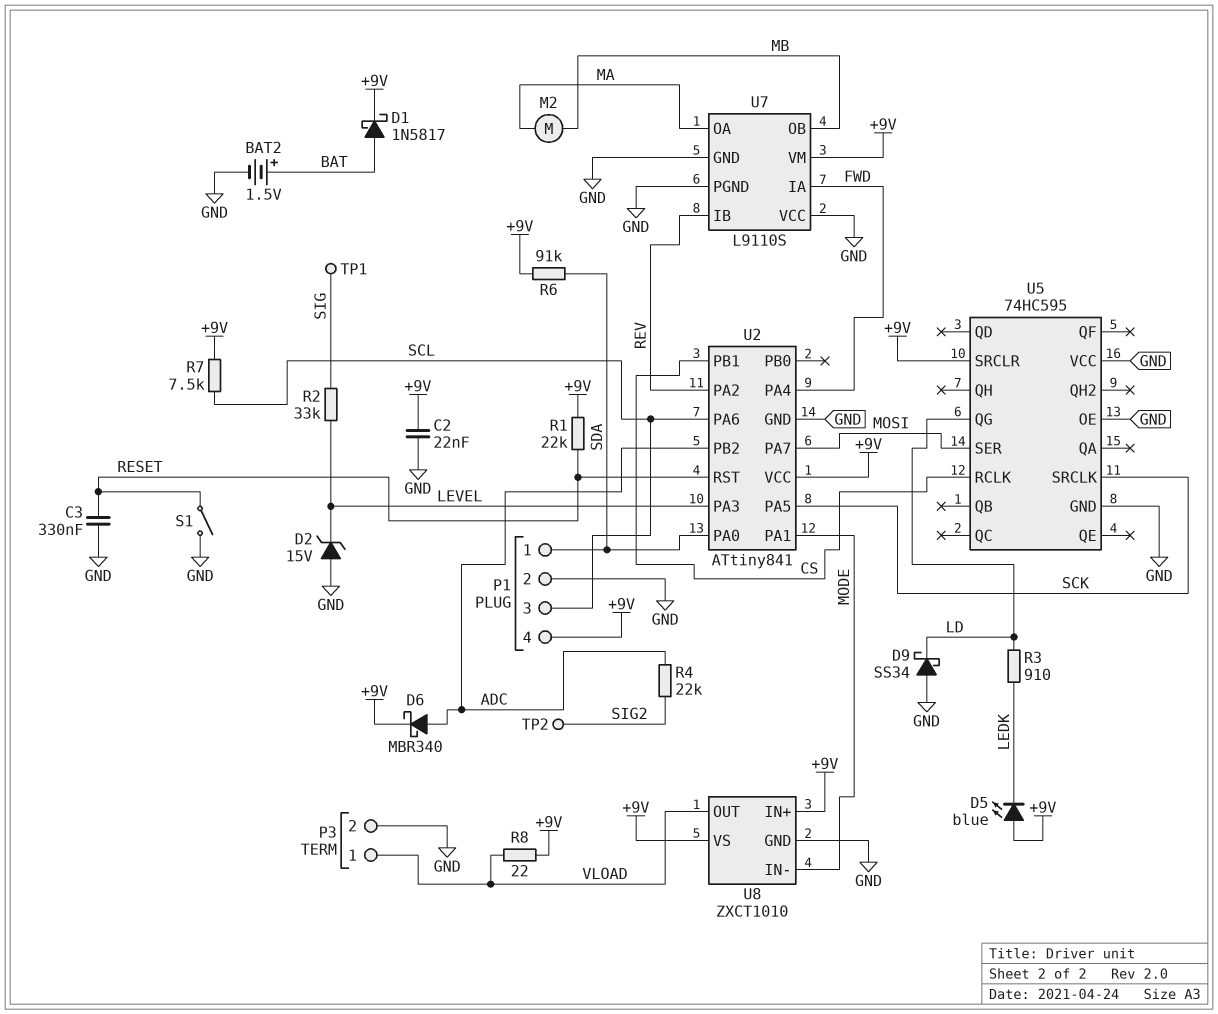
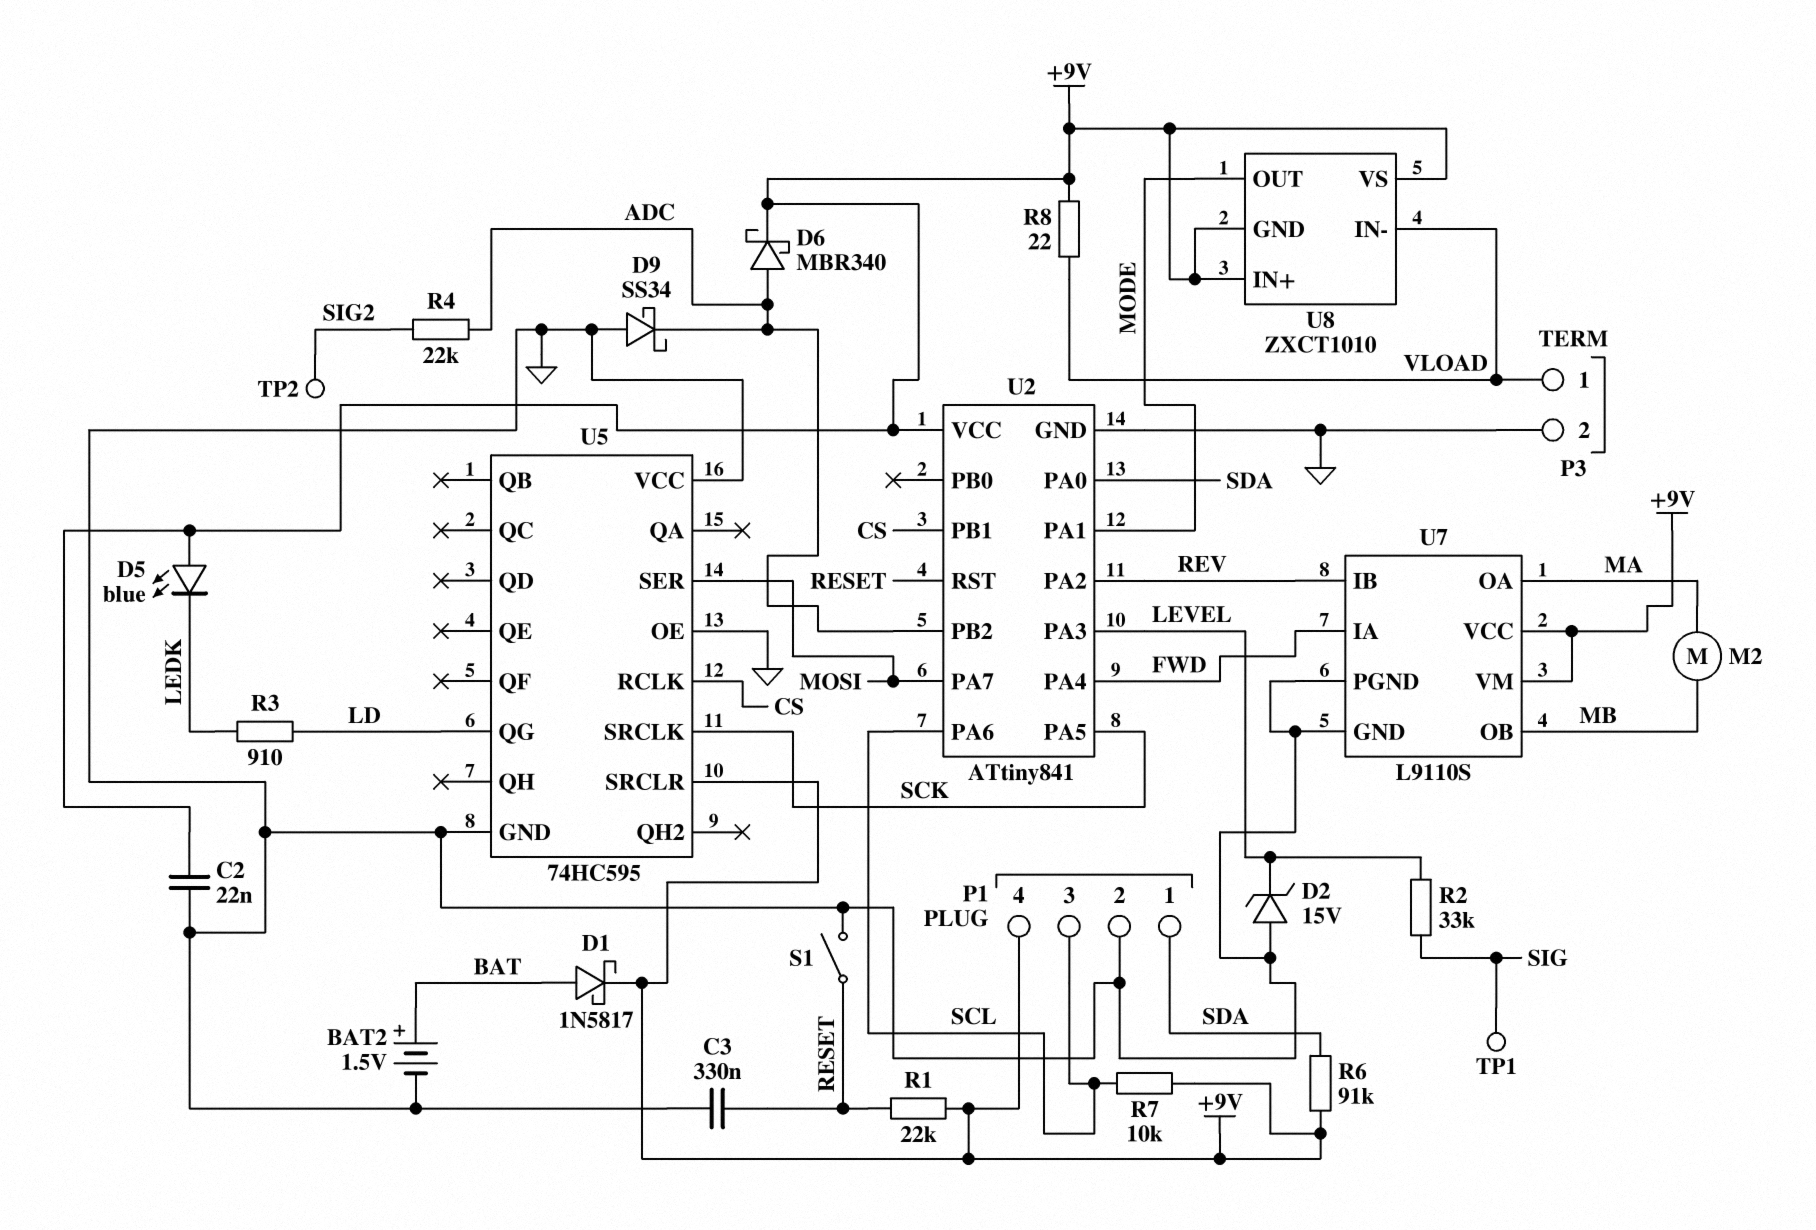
D9: schottky SS34 (A GND, K LD) -> schottky SS34 (A GND, K ADC)
R7: 7.5k (+9V, SCL) -> 10k (+9V, SCL)
U7 pin VCC: GND -> +9V
U8 pin GND: GND -> +9V
U8 pin IN-: MODE -> VLOAD
U8 pin OUT: VLOAD -> MODE

